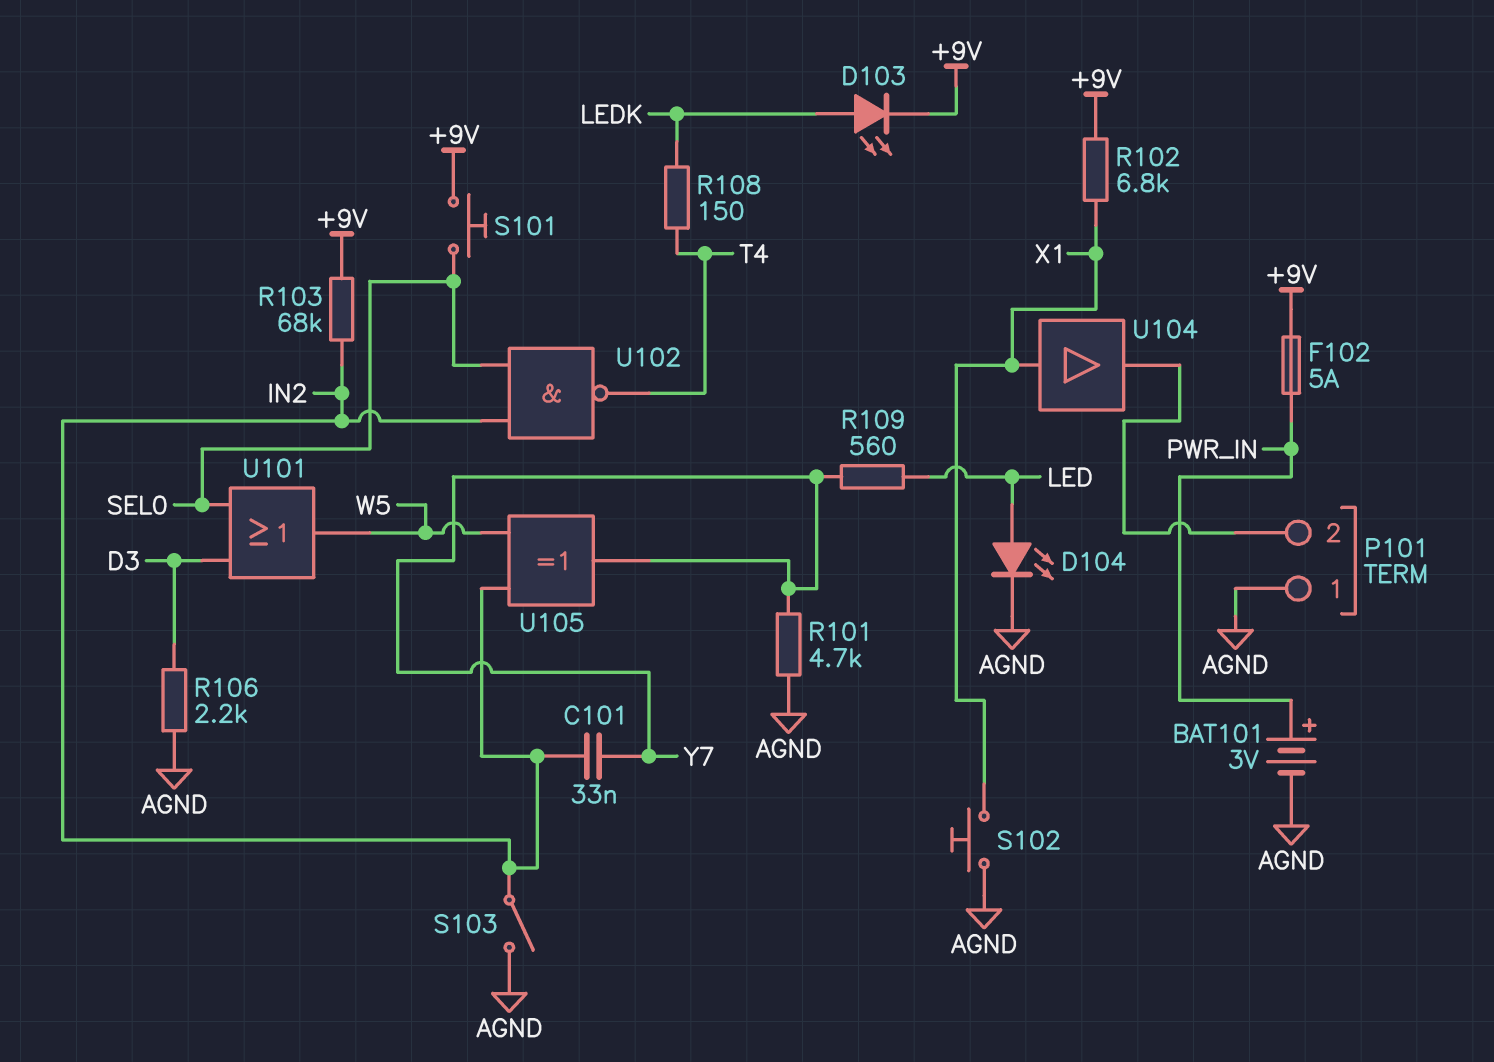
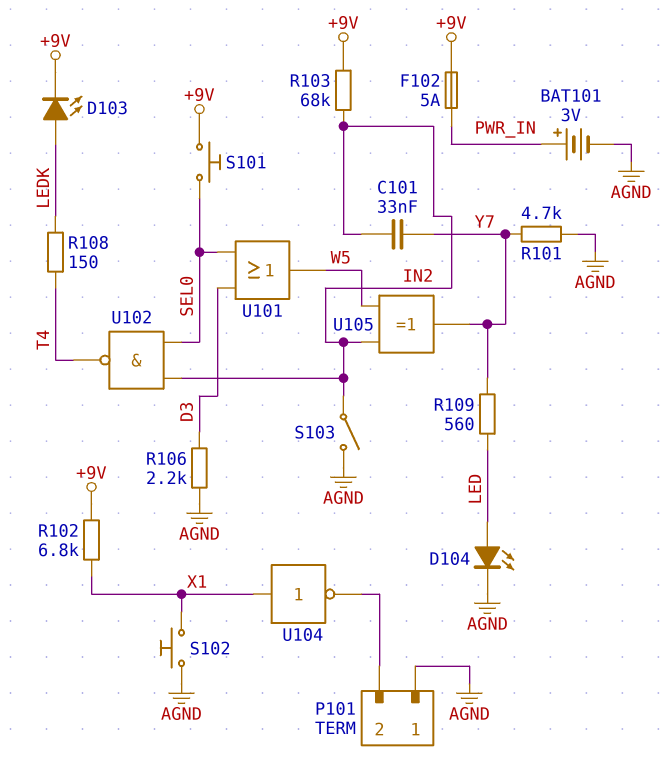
U104: buffer (in X1, out P101/2) -> NOT (in X1, out P101/2)

